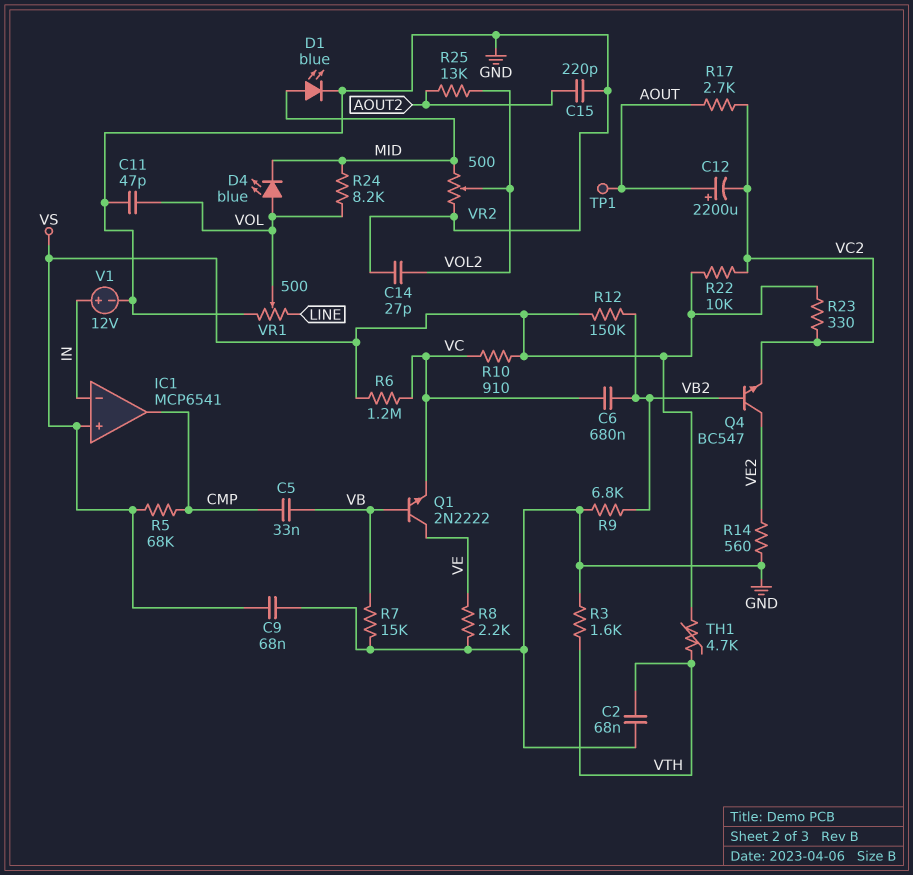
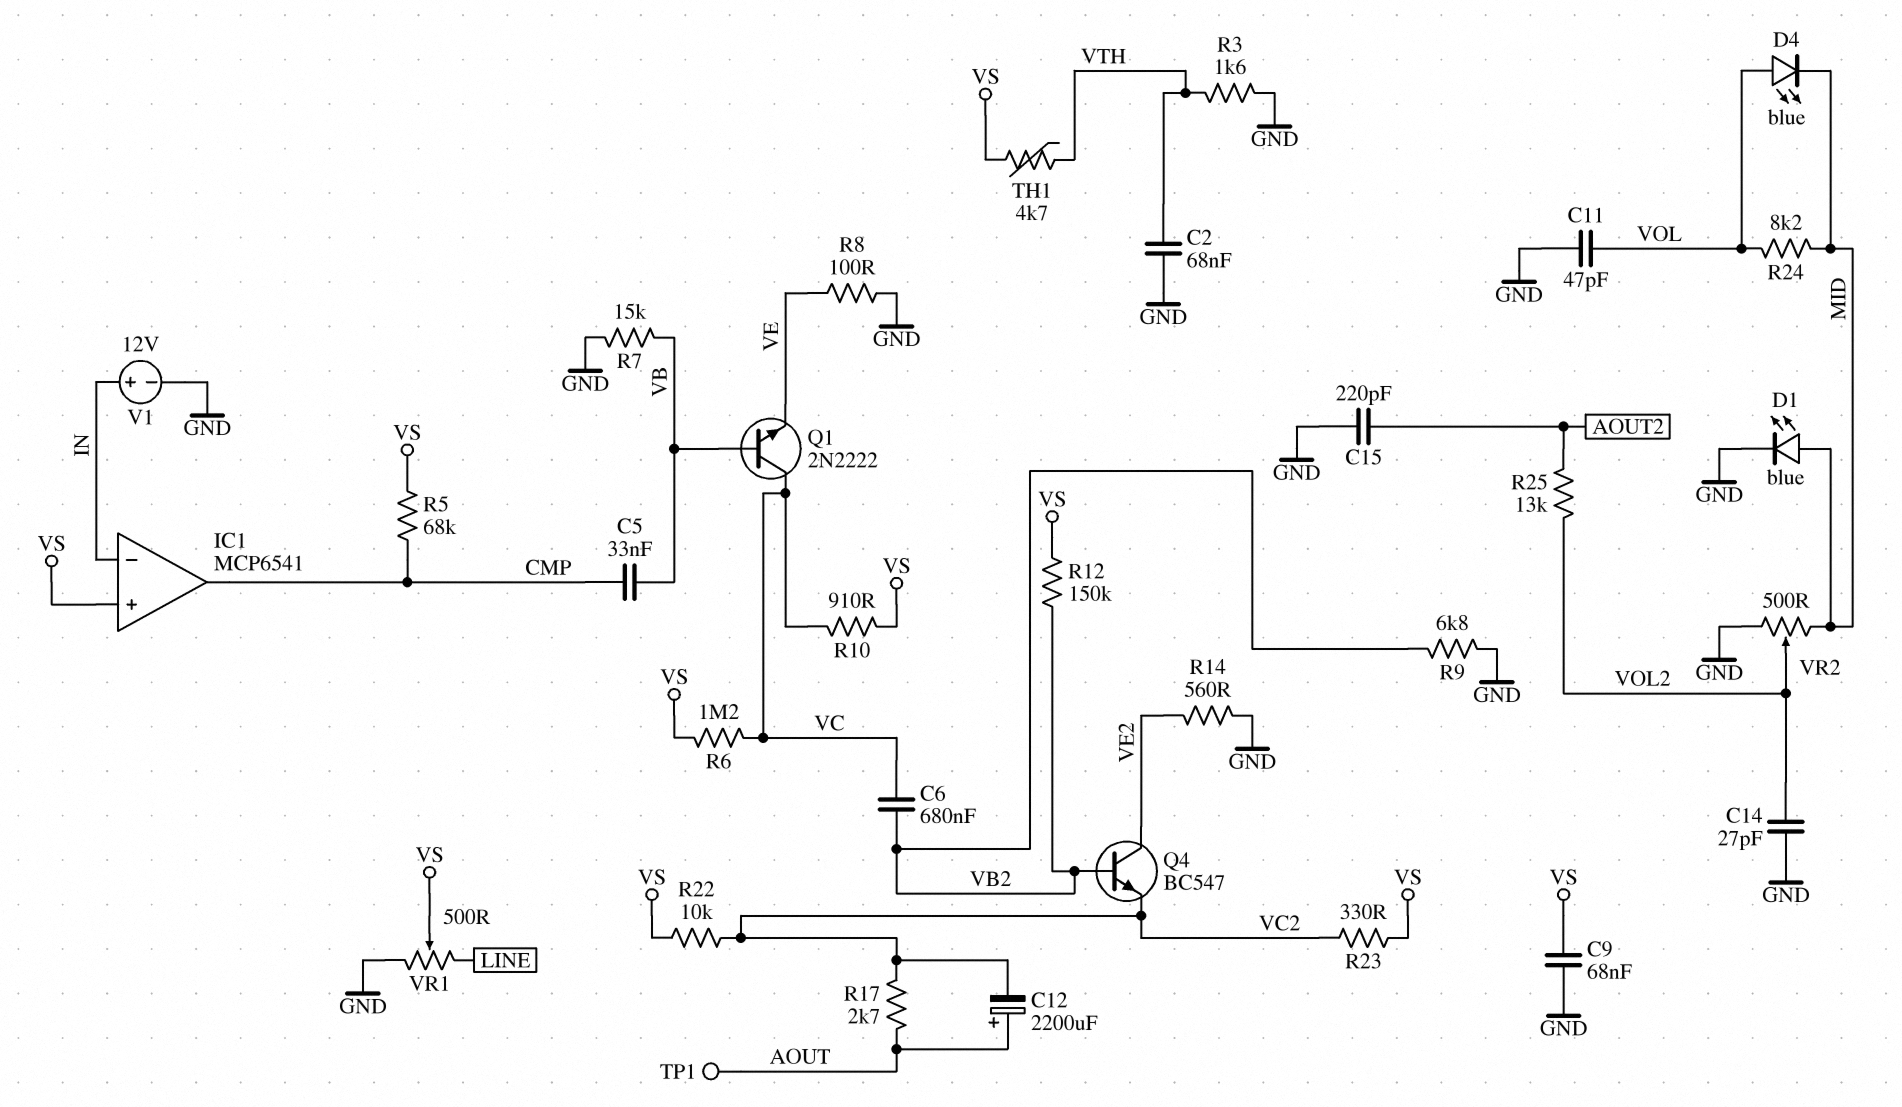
Q1: NPN 2N2222 (B VB, C VE, E VC) -> NPN 2N2222 (B VB, C VC, E VE)
R8: 2.2k (GND, VE) -> 100 (GND, VE)
VR1: 500 (GND, LINE, wiper VOL) -> 500 (GND, LINE, wiper VS)

